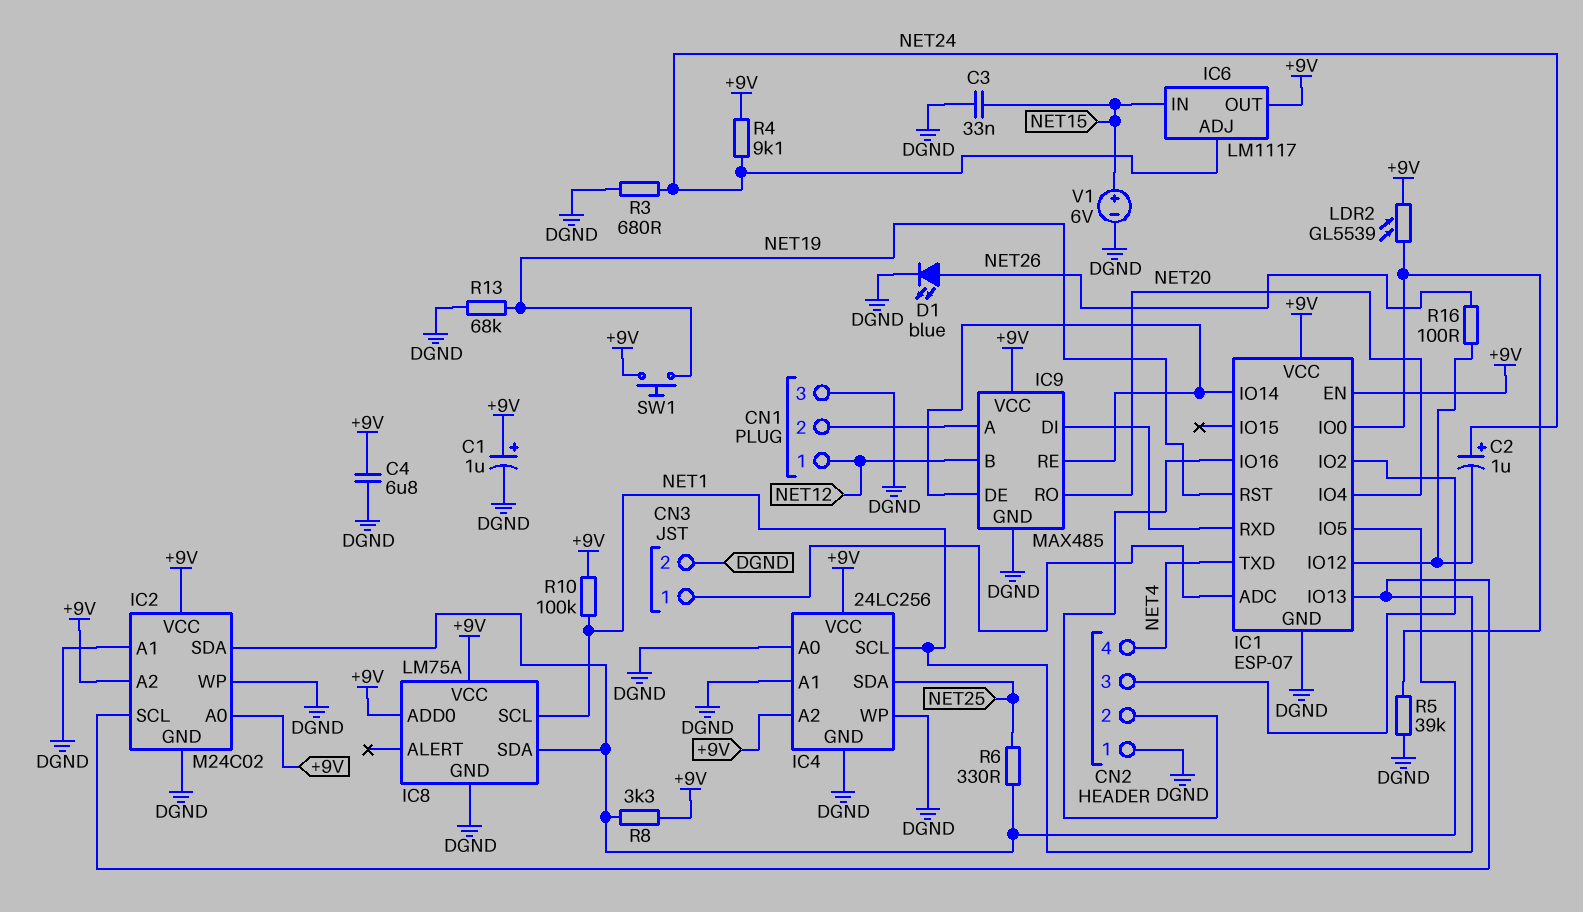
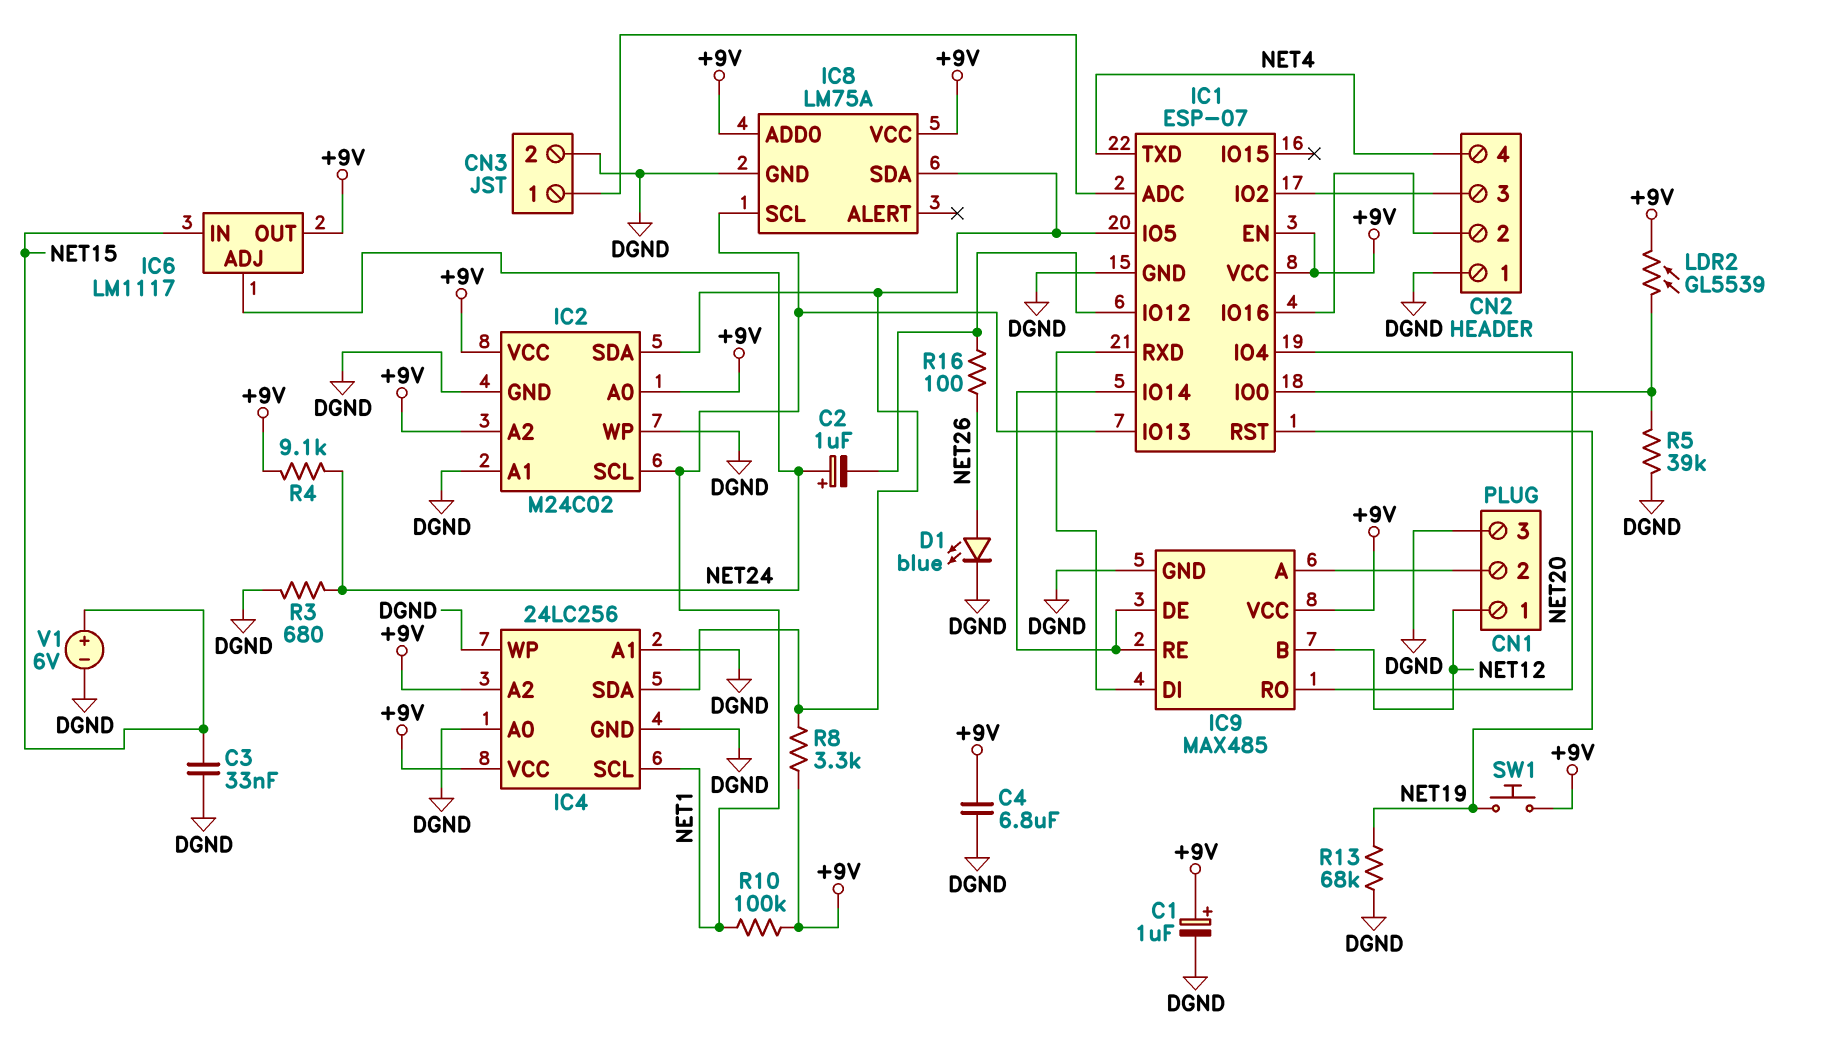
IC4 pin SDA: NET25 -> IC1/IO5
R6: 330 (IC1/IO5, NET25) -> none

